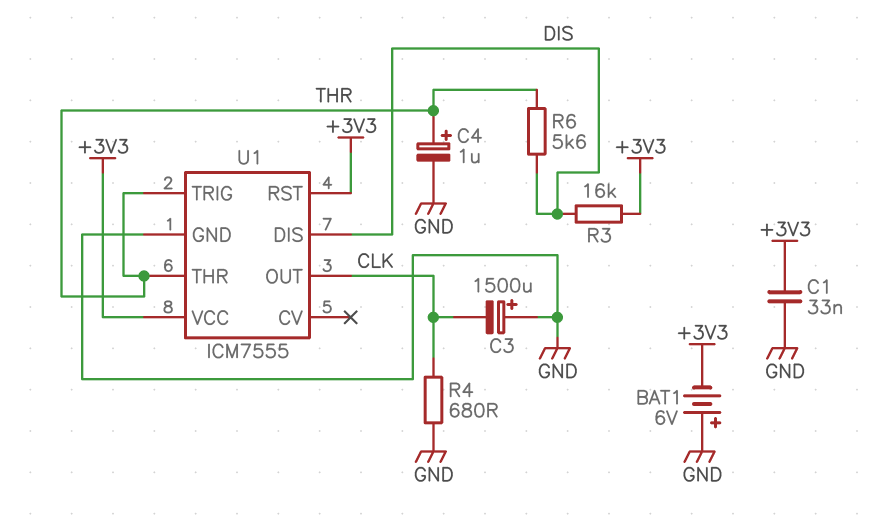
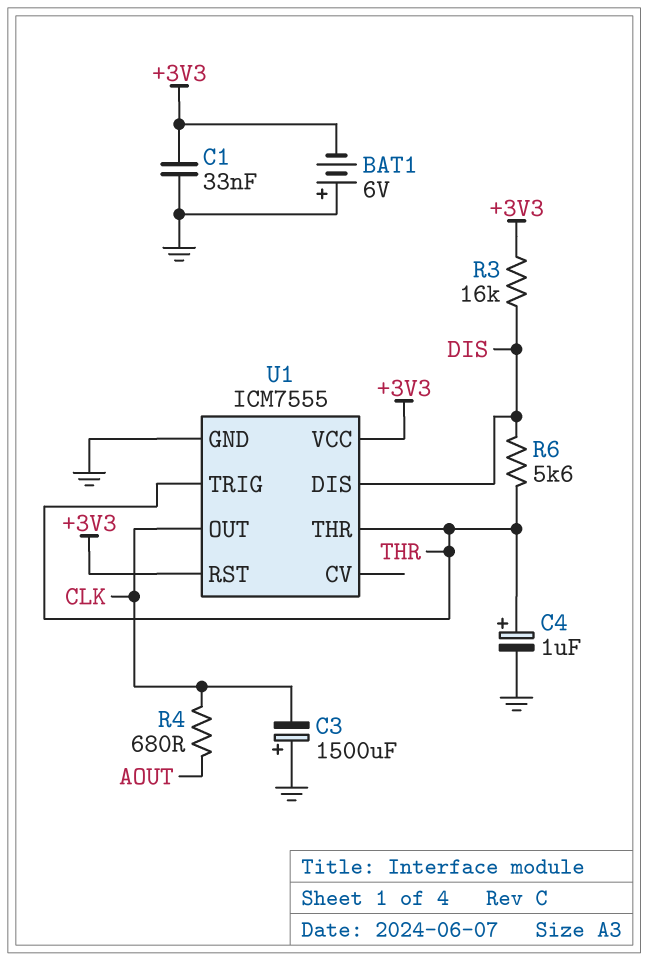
R4: 680 (CLK, GND) -> 680 (AOUT, CLK)

